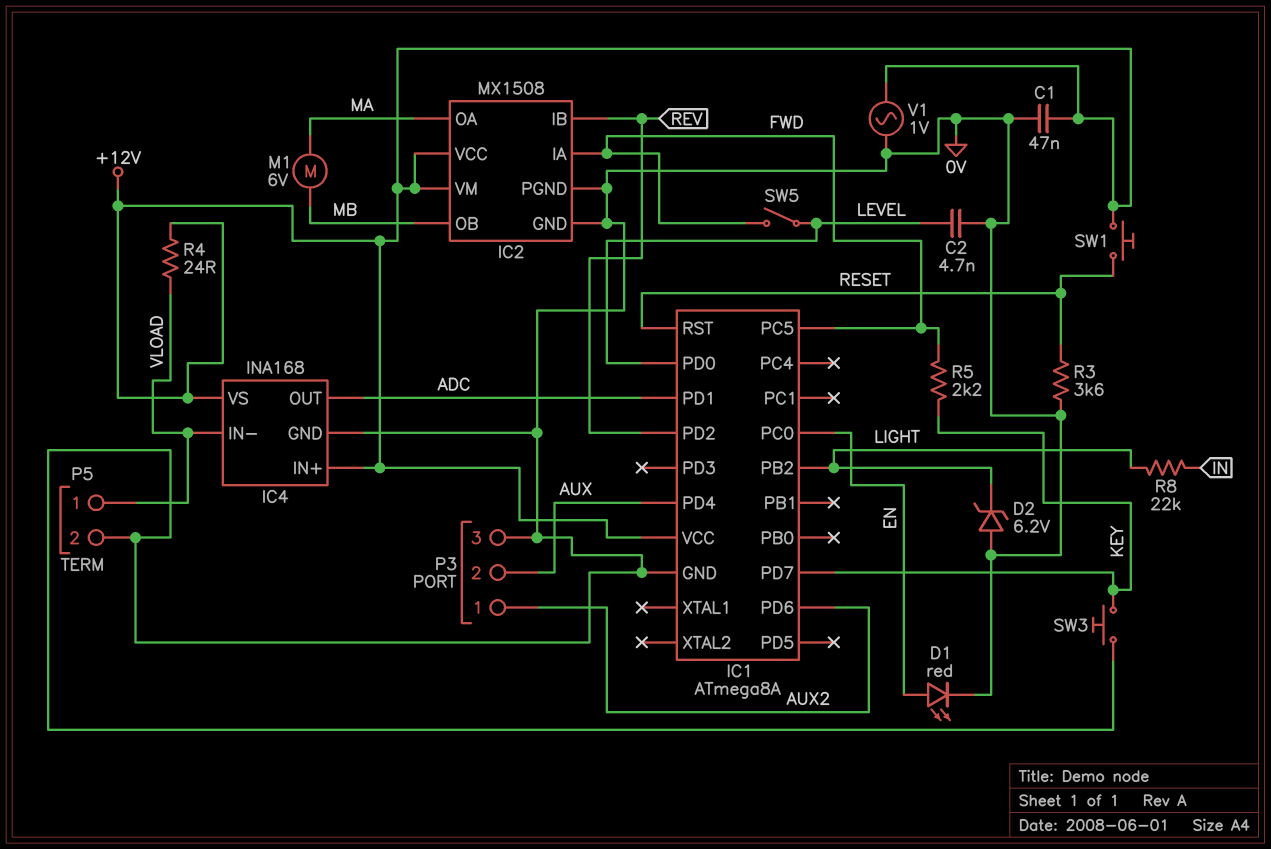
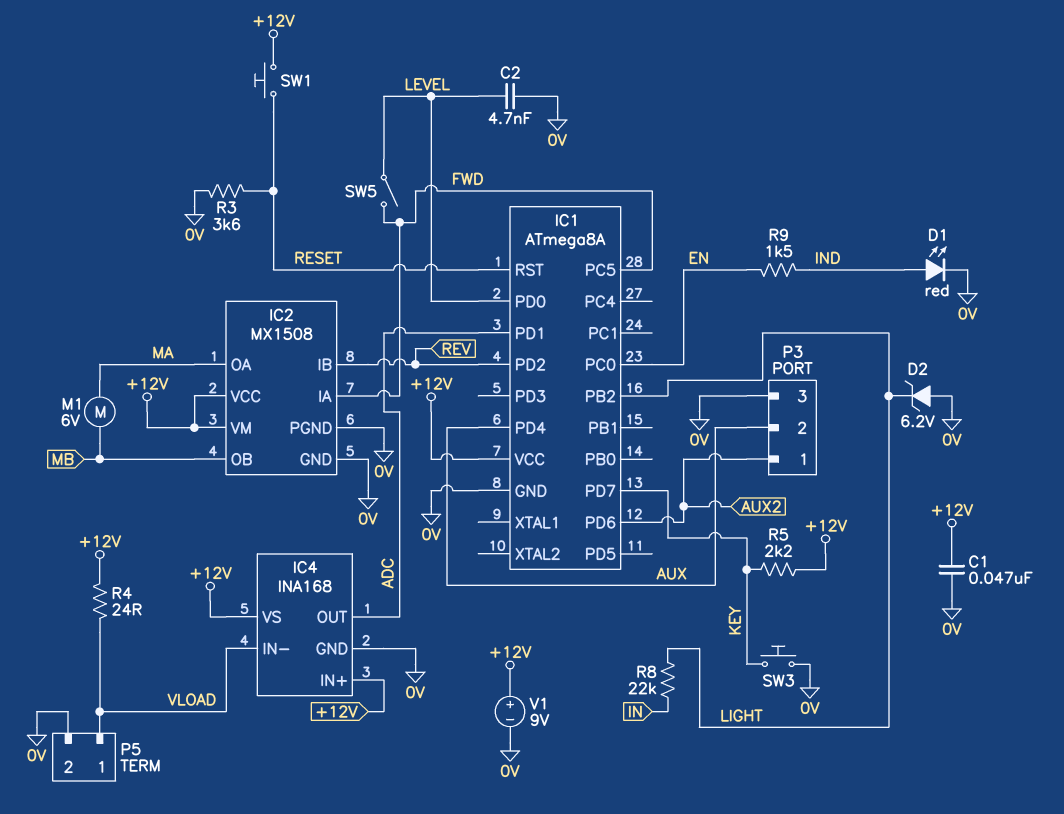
D1: LED red (A EN, K 0V) -> LED red (A IND, K 0V)
R5: 2.2k (FWD, KEY) -> 2.2k (+12V, KEY)
R9: none -> 1.5k (EN, IND)
V1: AC 1V (+12V, 0V) -> 9V (plus +12V, minus 0V)

